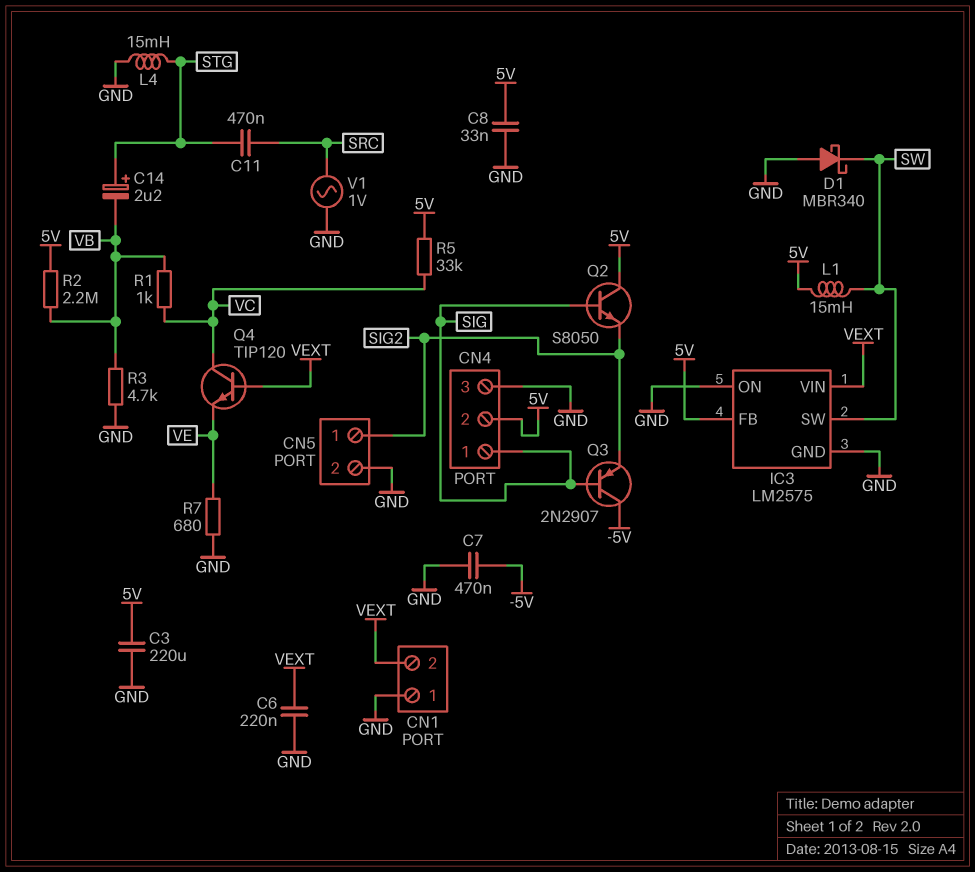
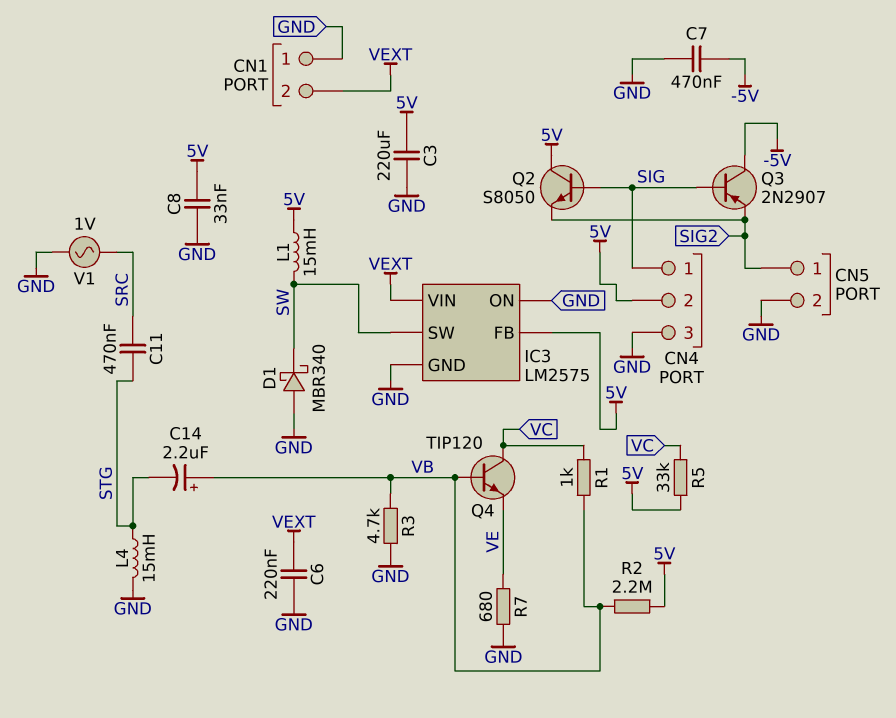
C14: 2.2uF (plus STG, minus VB) -> 2.2uF (plus VB, minus STG)
Q4: NPN TIP120 (B VEXT, C VC, E VE) -> NPN TIP120 (B VB, C VC, E VE)

